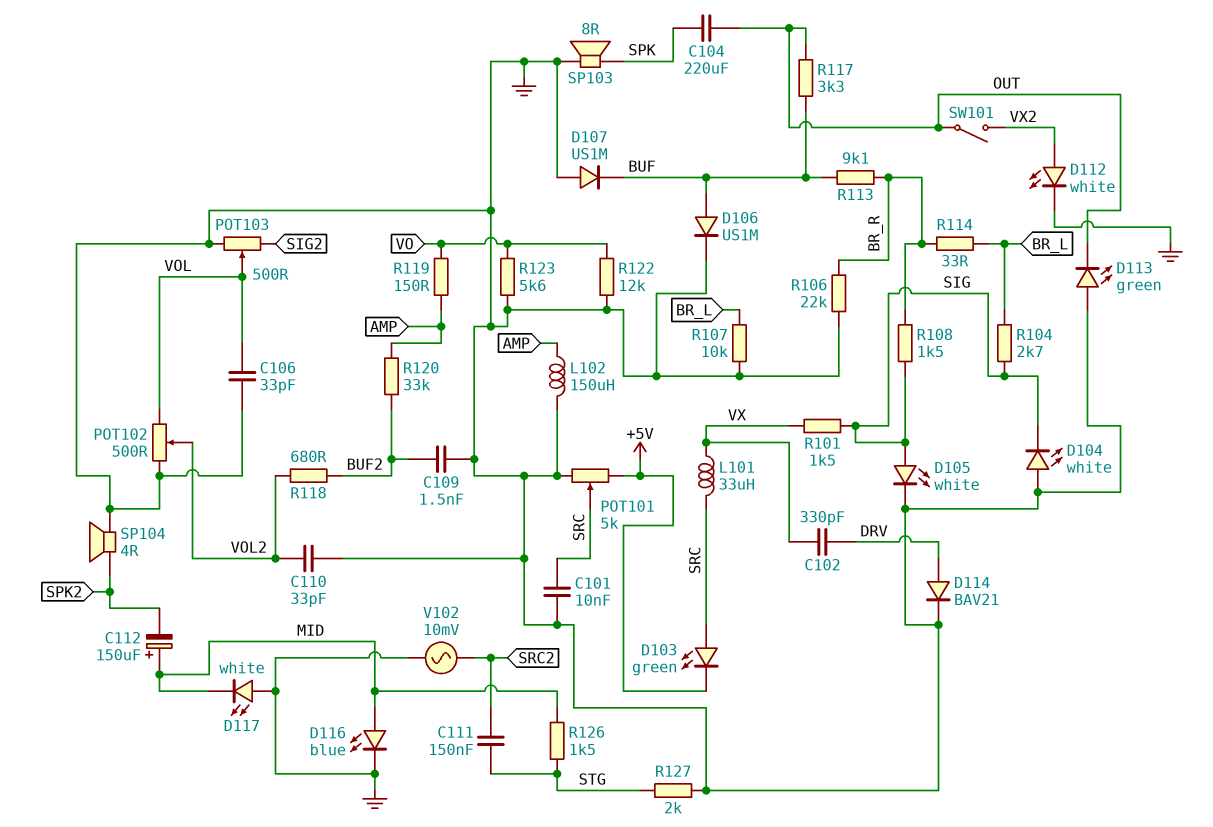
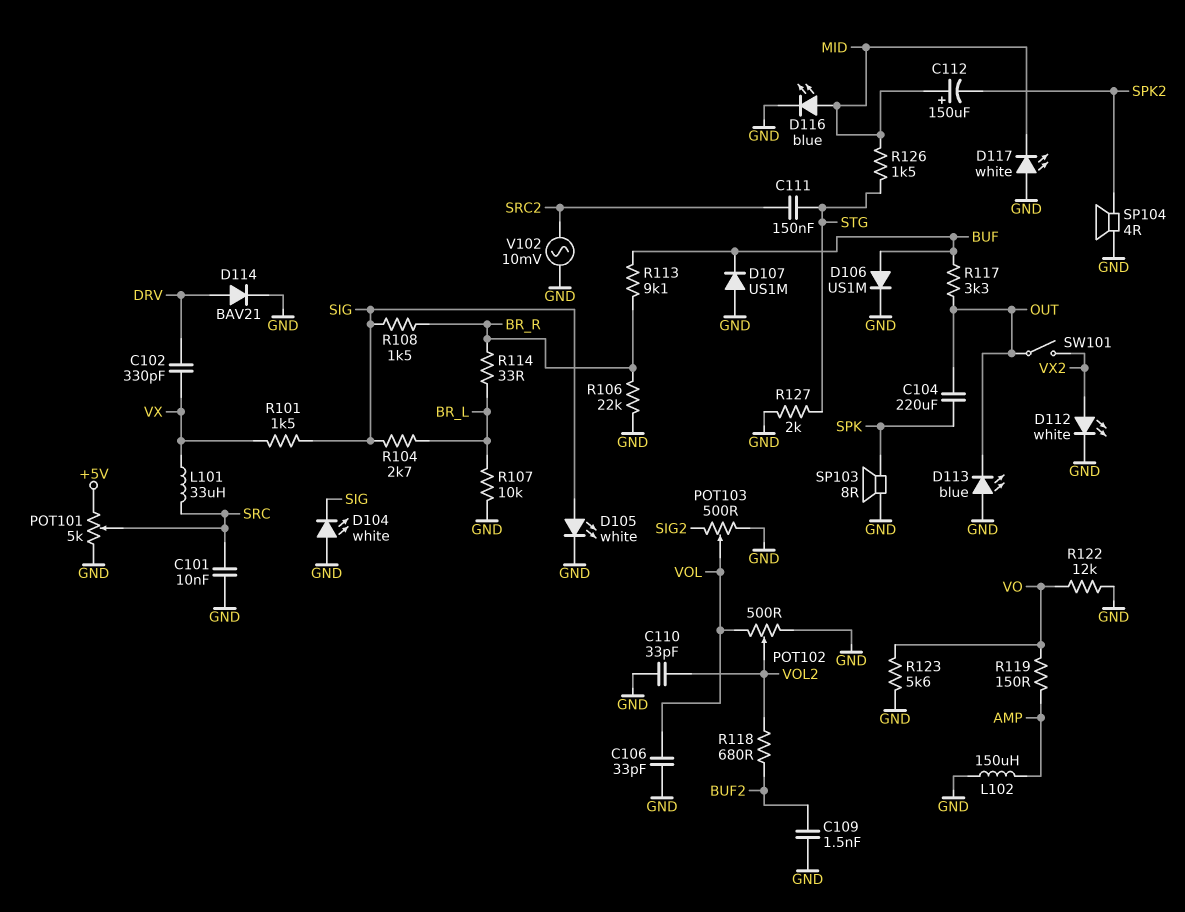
D103: LED green (A SRC, K +5V) -> none
D113: LED green (A GND, K OUT) -> LED blue (A GND, K OUT)
R120: 33k (AMP, BUF2) -> none

